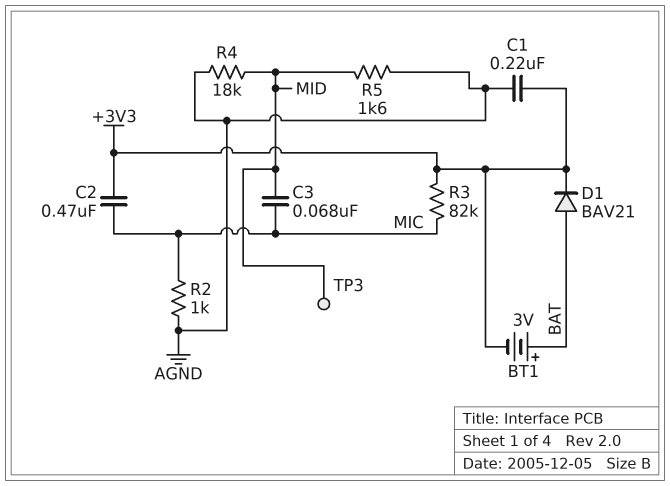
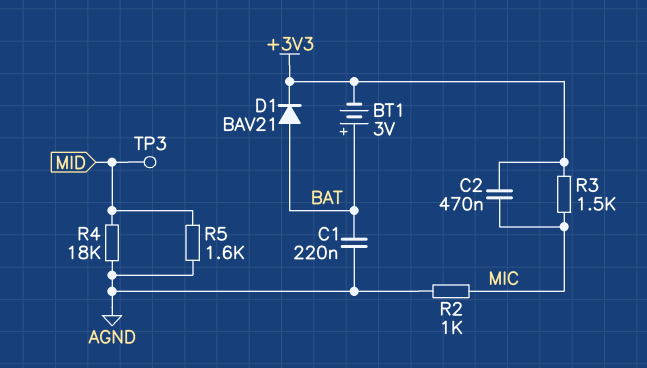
C1: 220nF (+3V3, AGND) -> 220nF (AGND, BAT)
C3: 68nF (MIC, MID) -> none
R3: 82k (+3V3, MIC) -> 1.5k (+3V3, MIC)

